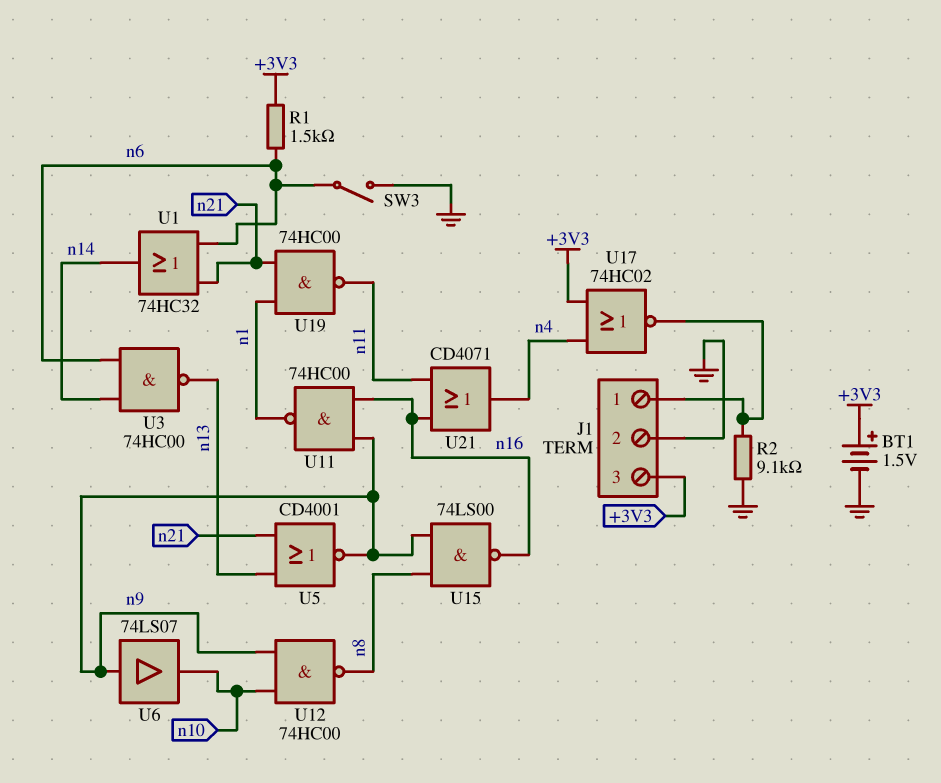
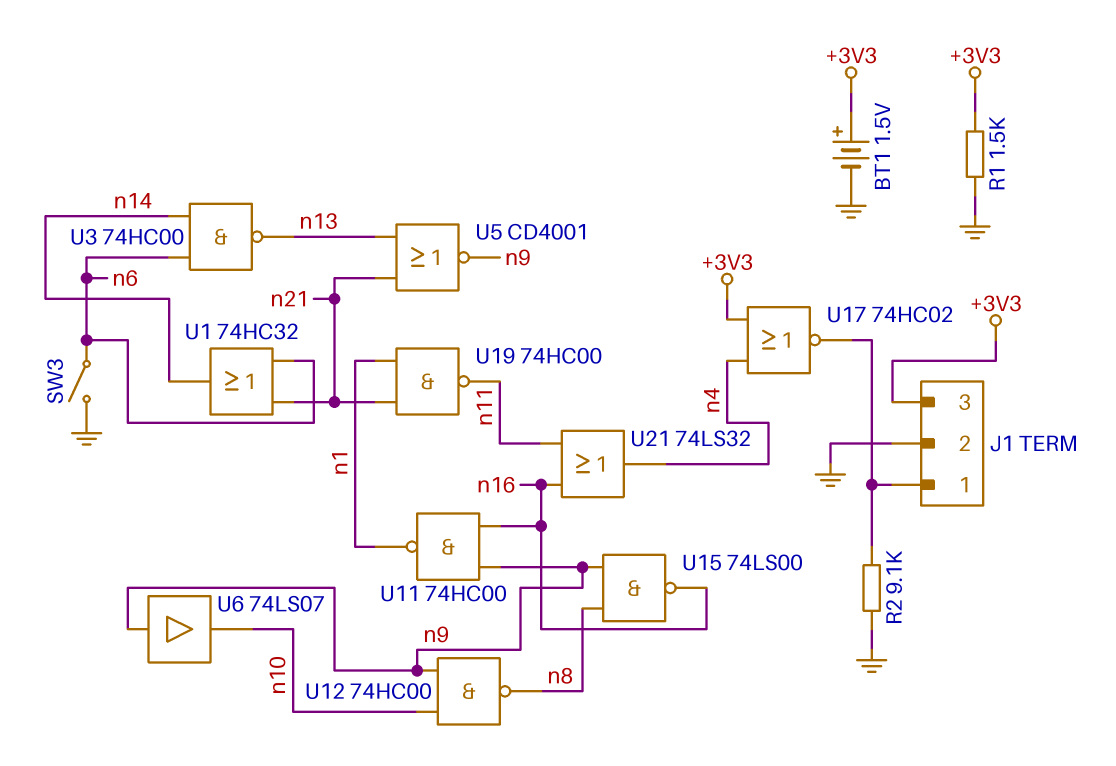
R1: 1.5k (+3V3, n6) -> 1.5k (+3V3, GND)
U21: OR CD4071 (in n11, in n16, out n4) -> OR 74LS32 (in n11, in n16, out n4)

